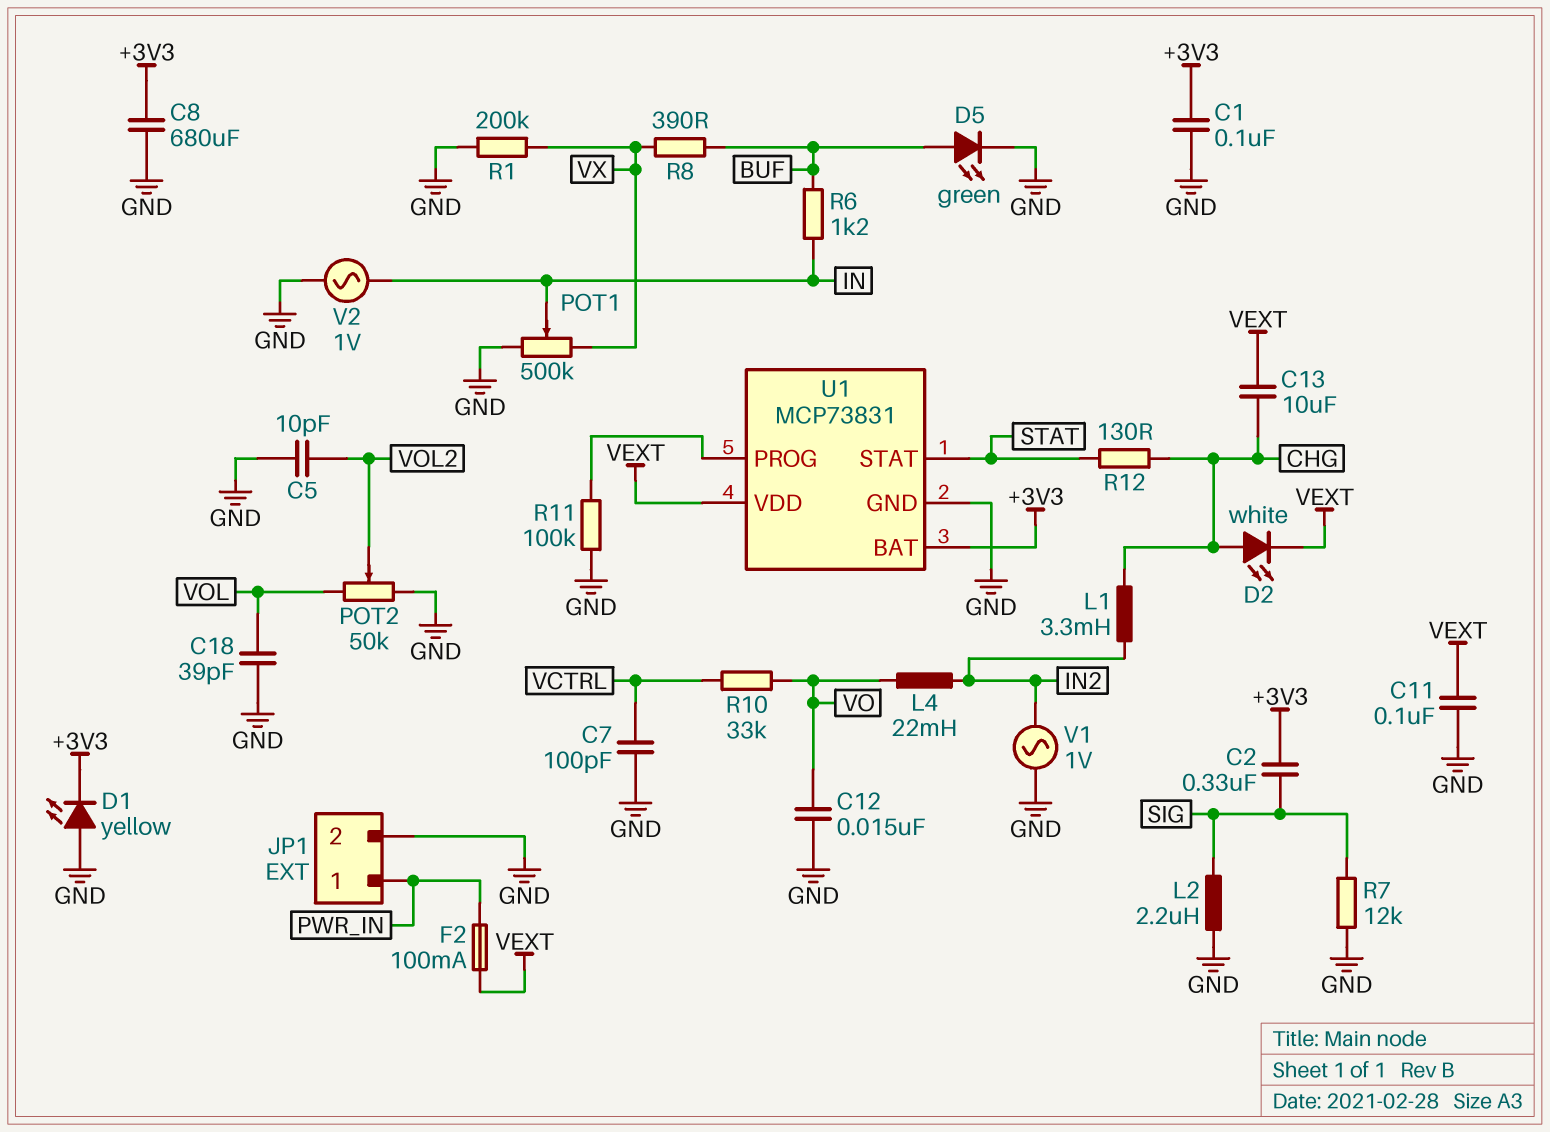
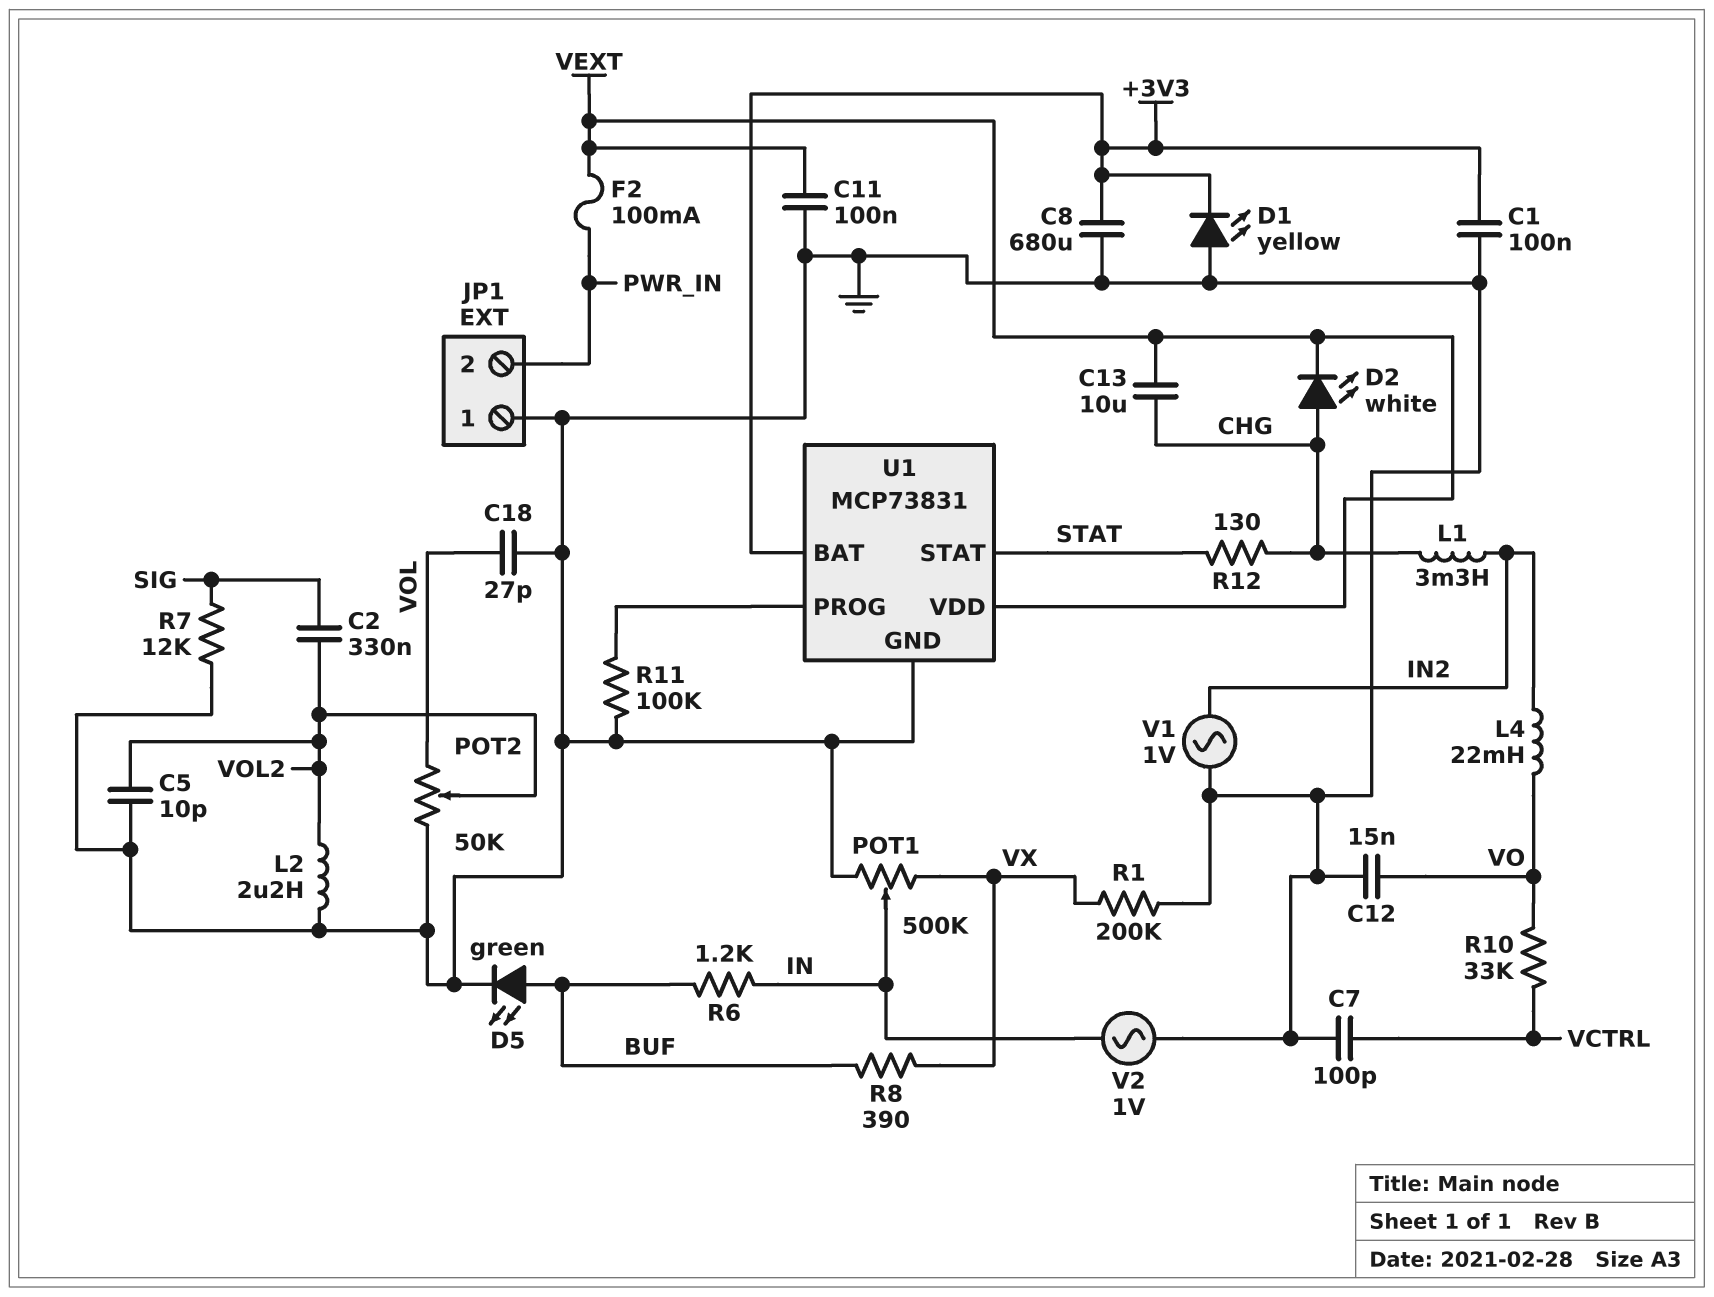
C2: 330nF (+3V3, SIG) -> 330nF (SIG, VOL2)
C18: 39pF (GND, VOL) -> 27pF (GND, VOL)
JP1 pin 1: PWR_IN -> GND
JP1 pin 2: GND -> PWR_IN
L2: 2.2uH (GND, SIG) -> 2.2uH (GND, VOL2)

